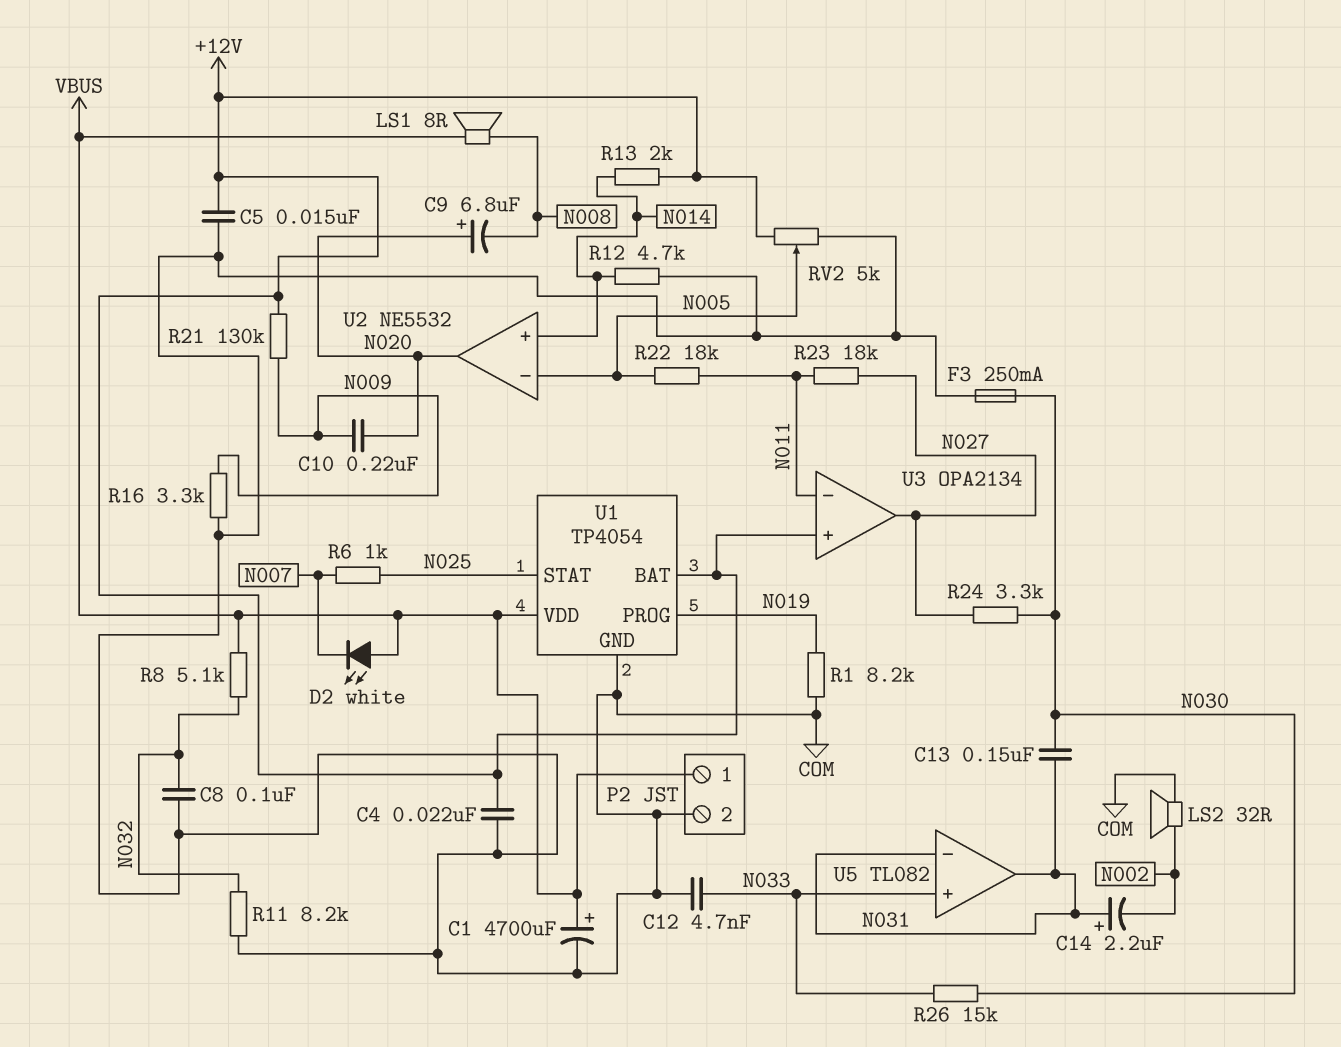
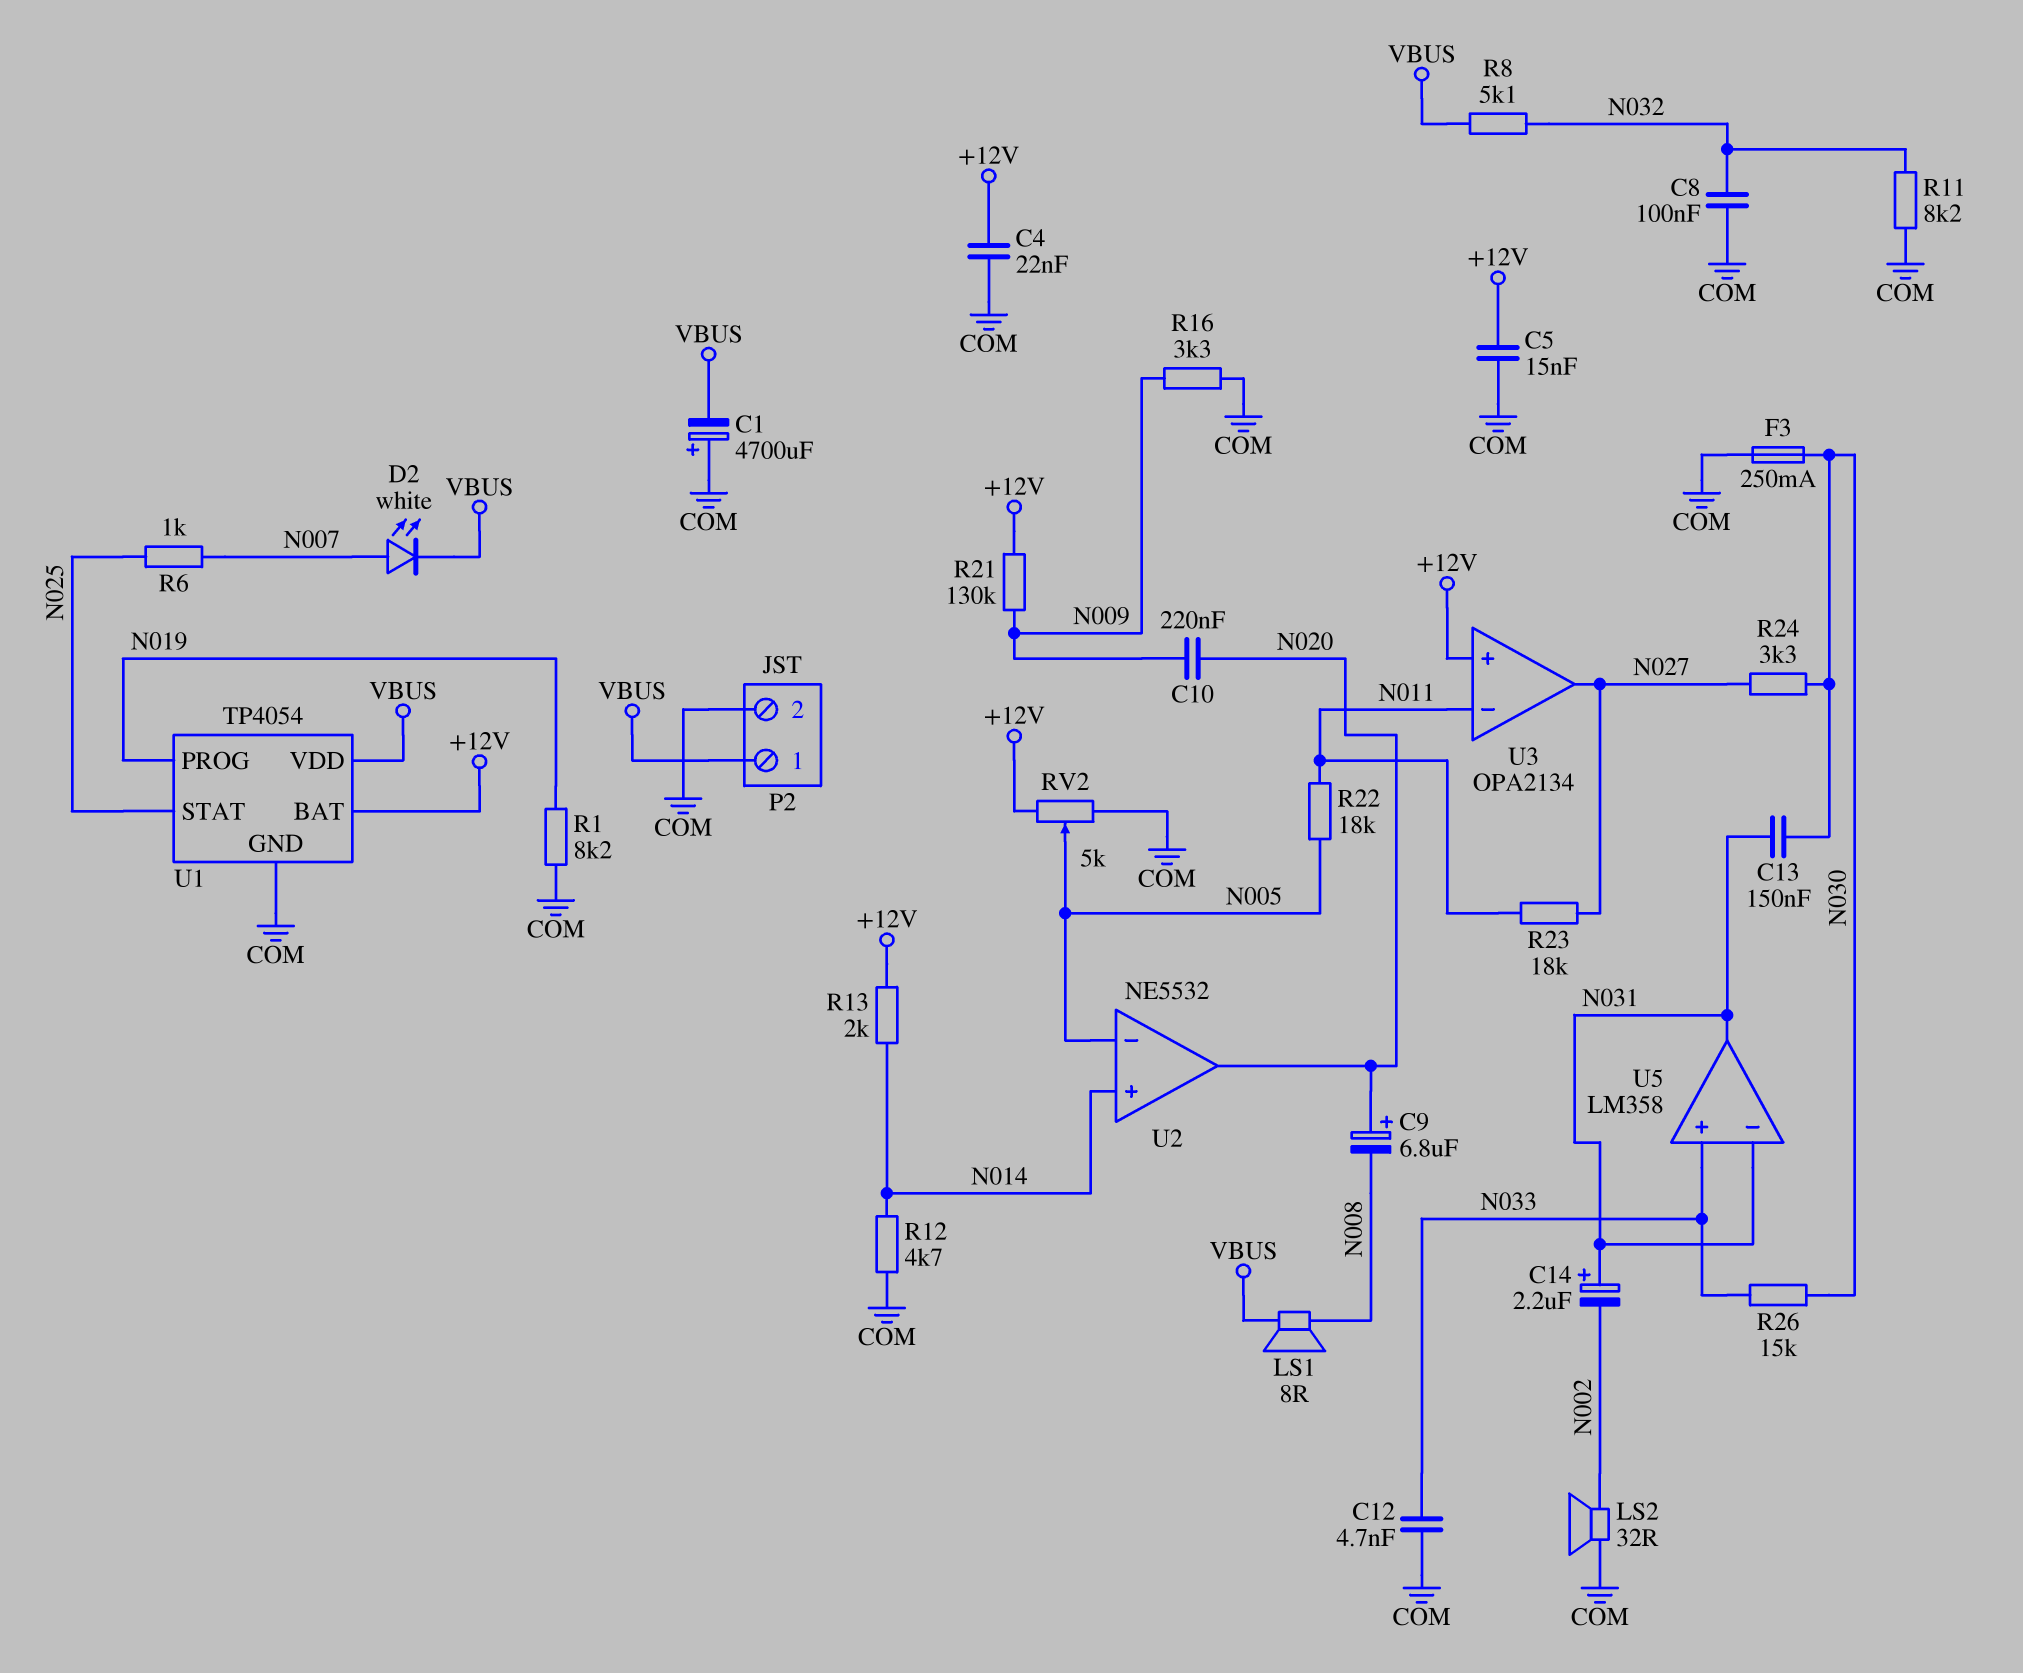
C1: 4700uF (plus VBUS, minus COM) -> 4700uF (plus COM, minus VBUS)
D2: LED white (A VBUS, K N007) -> LED white (A N007, K VBUS)
U5: TL082 -> LM358

